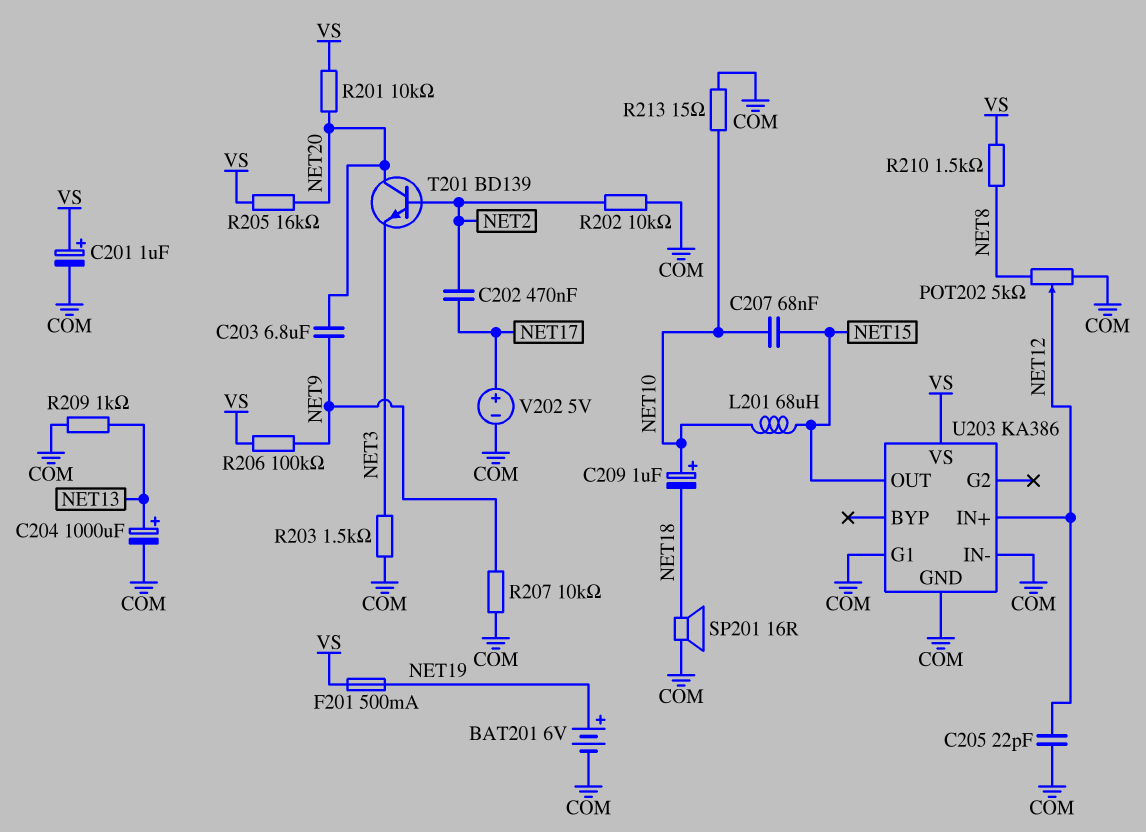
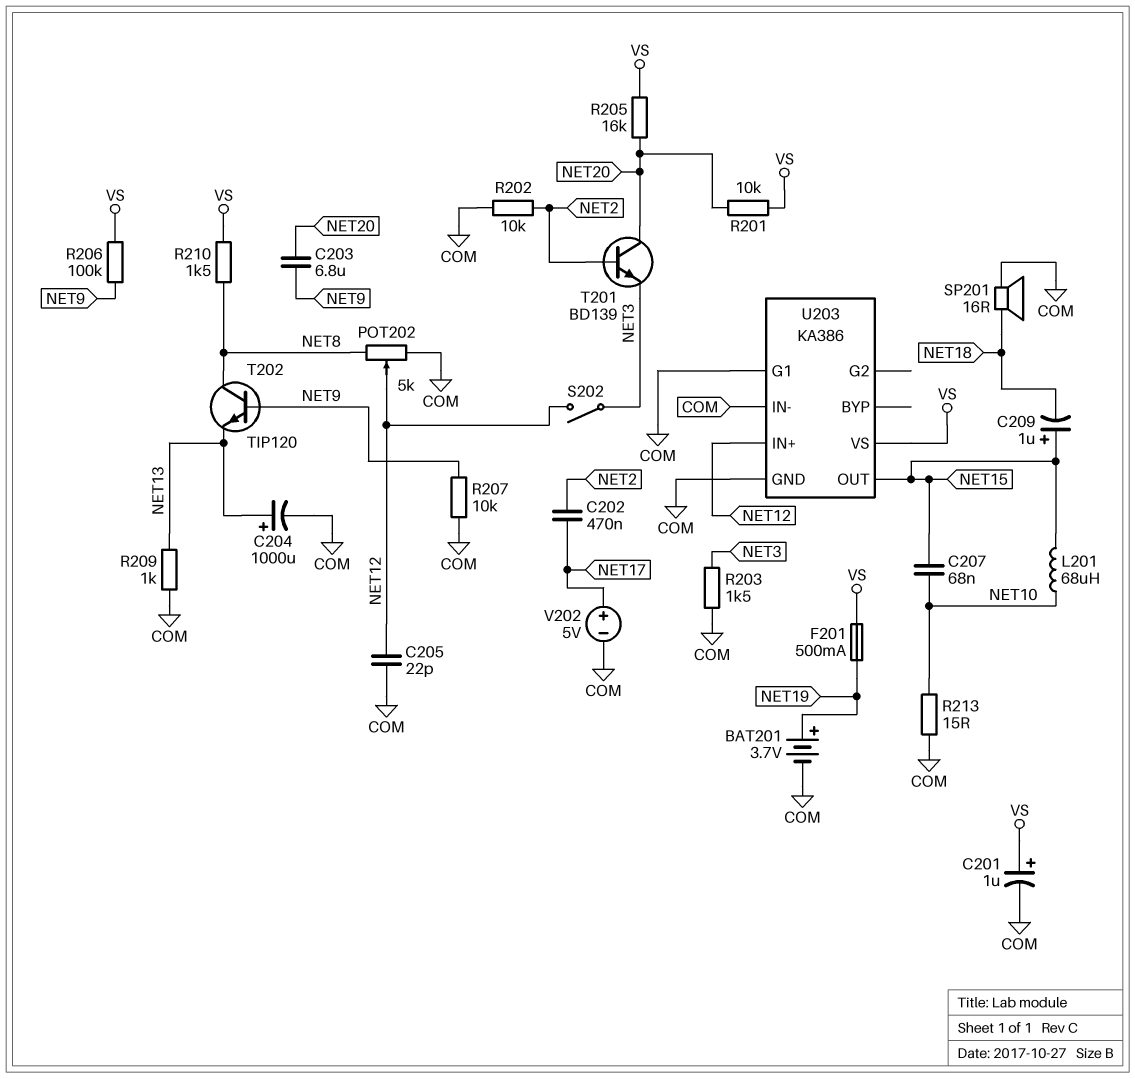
BAT201: 6V (plus NET19, minus COM) -> 3.7V (plus NET19, minus COM)
C209: 1uF (plus NET10, minus NET18) -> 1uF (plus NET15, minus NET18)
S202: none -> switch (NET3, NET12)
T202: none -> NPN TIP120 (B NET9, C NET8, E NET13)

